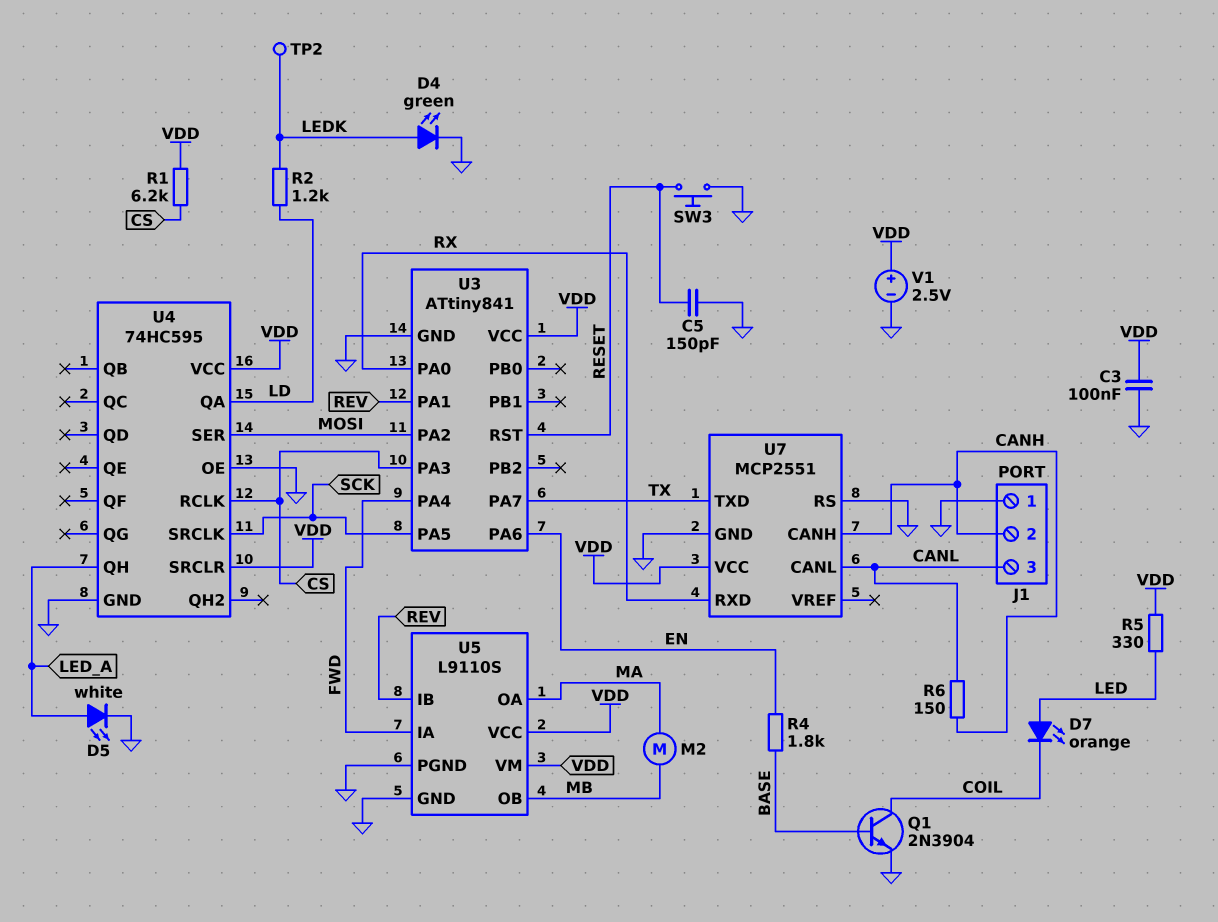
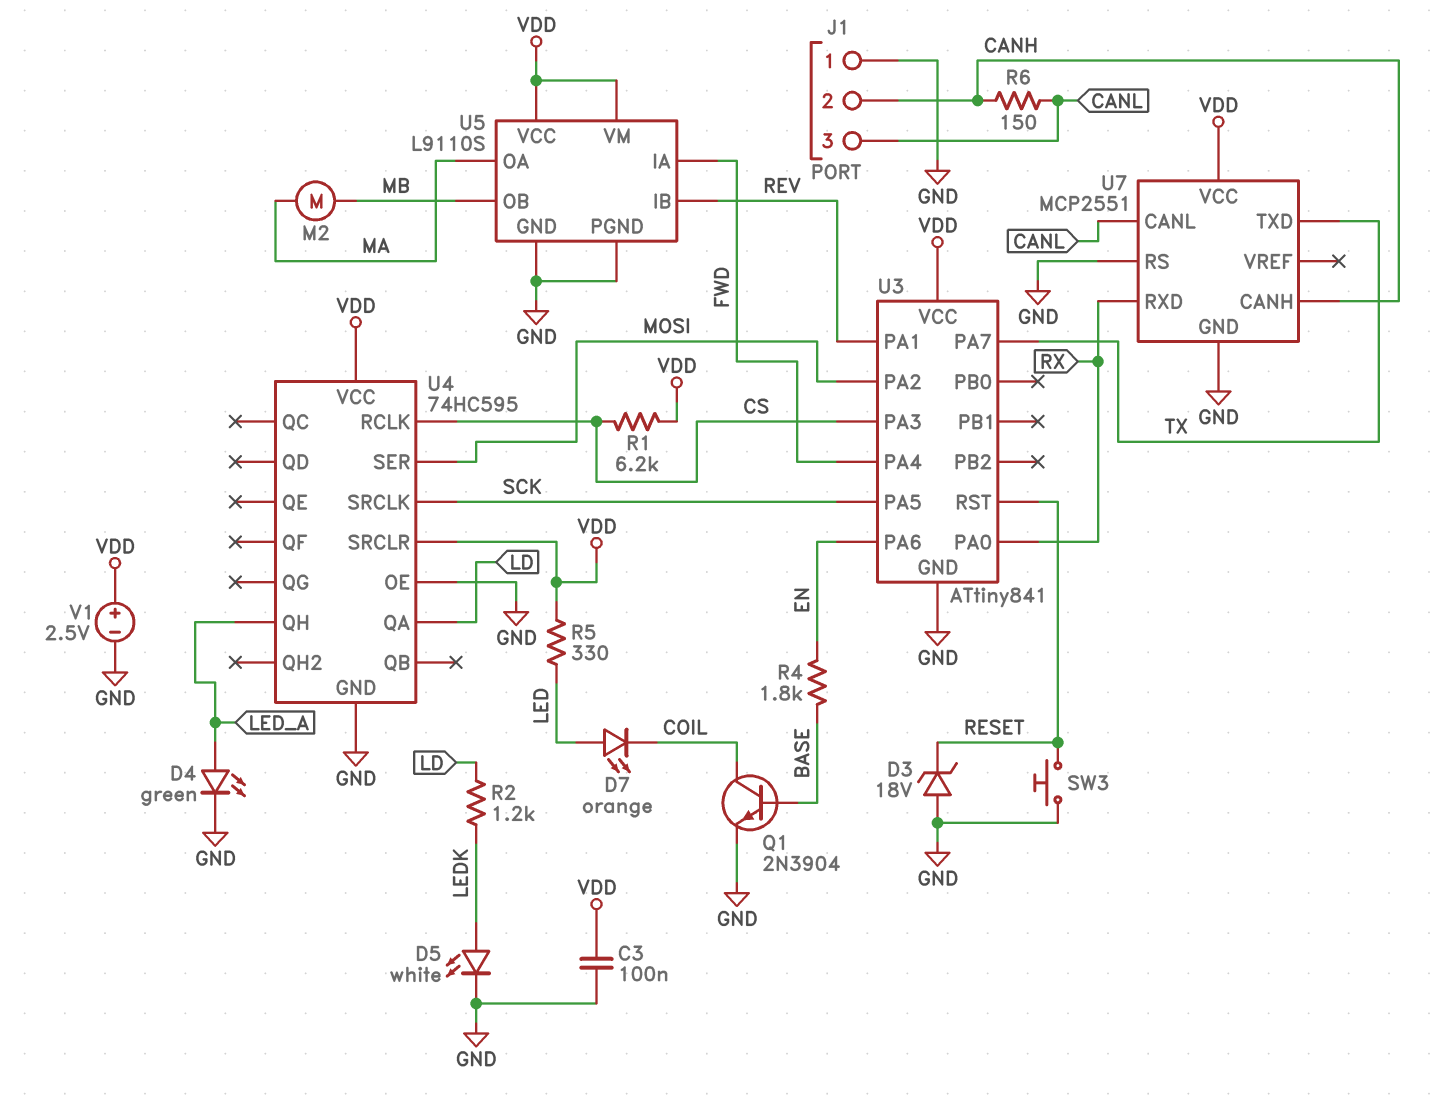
C5: 150pF (GND, RESET) -> none
D3: none -> zener 18V (A GND, K RESET)
D4: LED green (A LEDK, K GND) -> LED green (A LED_A, K GND)
D5: LED white (A LED_A, K GND) -> LED white (A LEDK, K GND)
TP2: test point (LEDK) -> none

